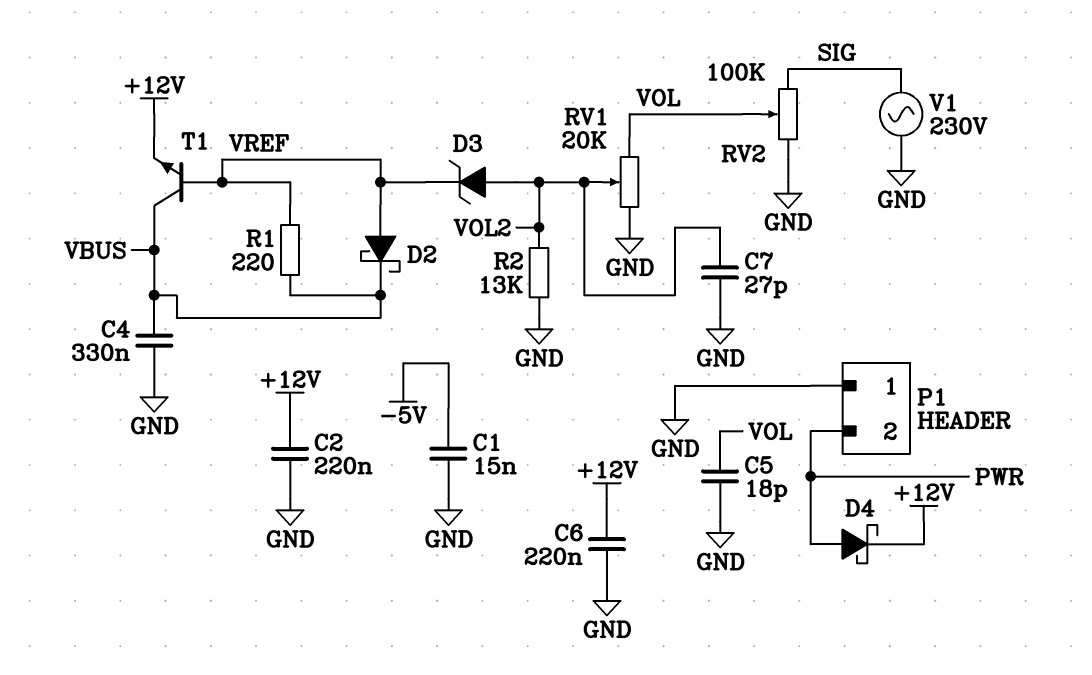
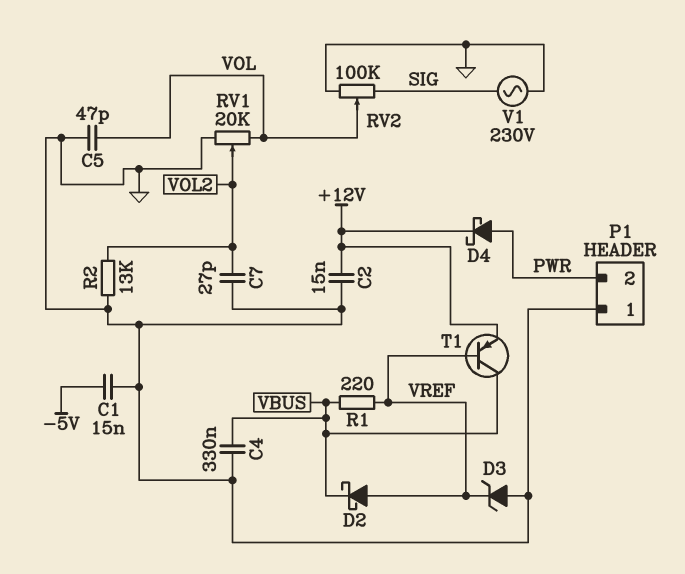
C2: 220nF (+12V, GND) -> 15nF (+12V, GND)
C5: 18pF (GND, VOL) -> 47pF (GND, VOL)
C6: 220nF (+12V, GND) -> none
D3: zener (A VOL2, K VREF) -> zener (A GND, K VREF)
T1: NPN (B VREF, C VBUS, E +12V) -> PNP (B VREF, C VBUS, E +12V)

